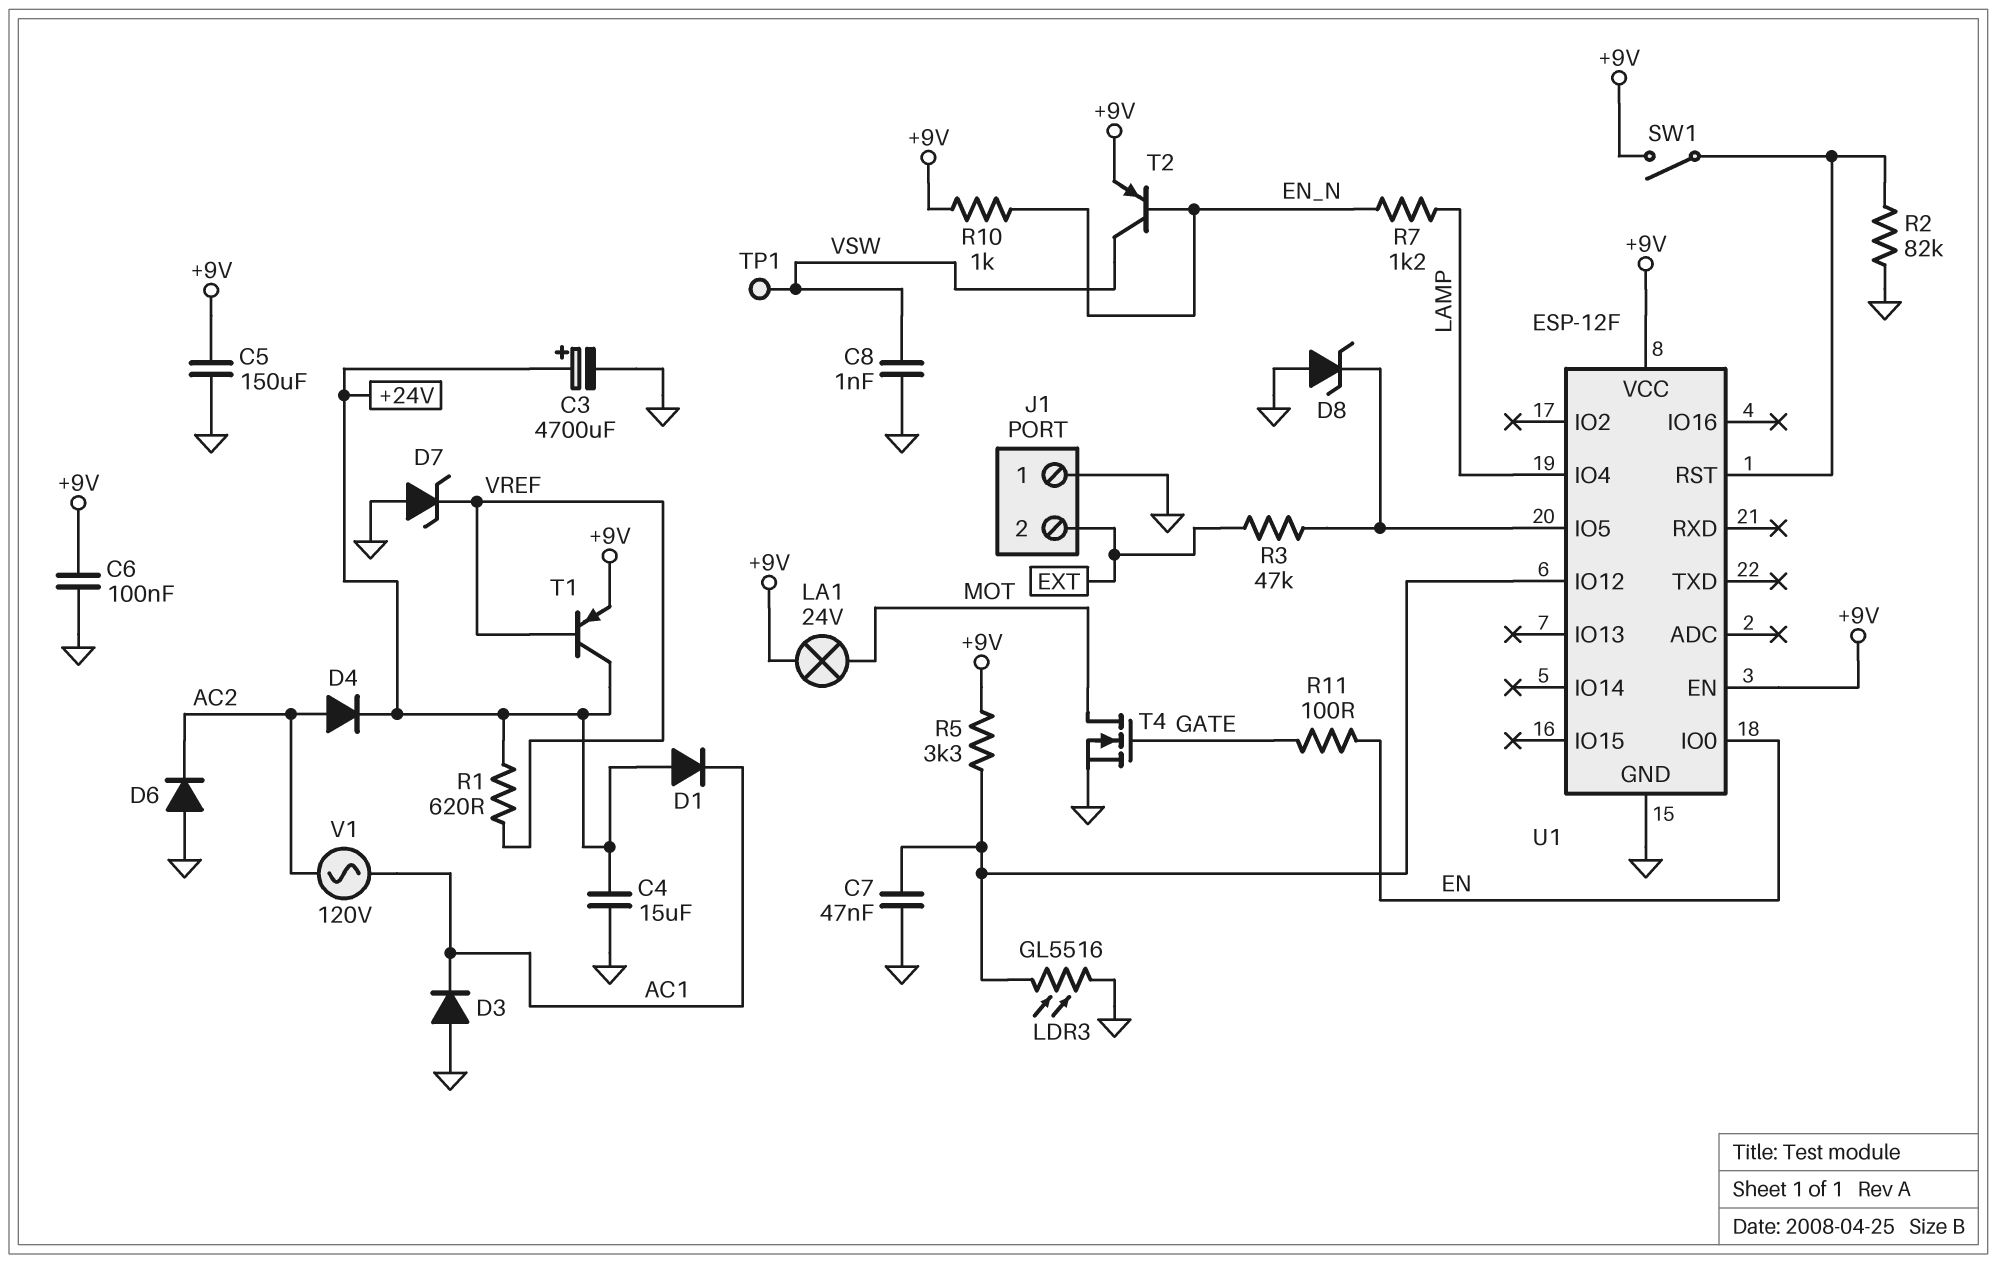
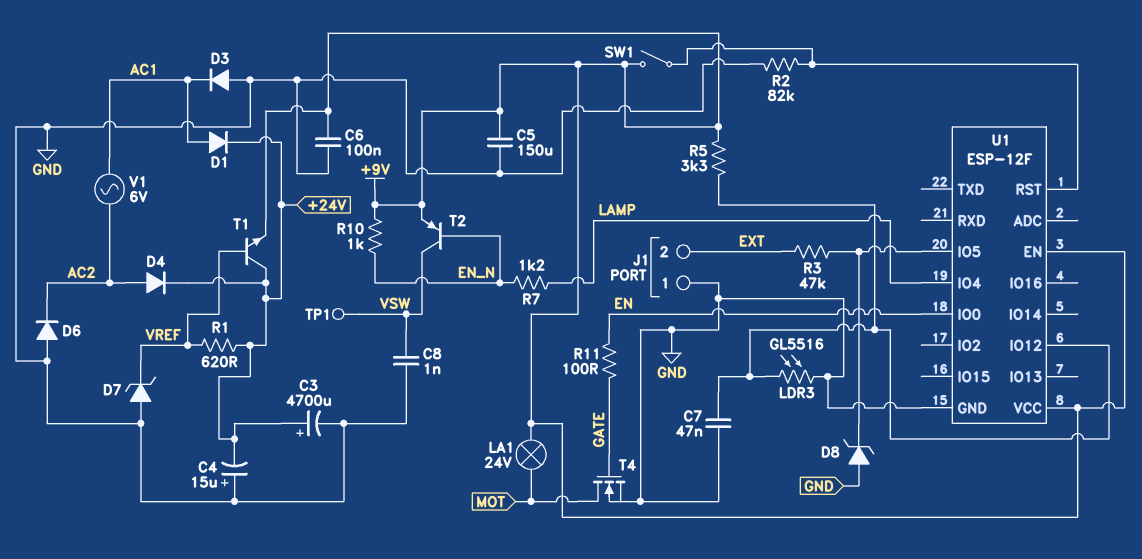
C4: 15uF (+24V, GND) -> 15uF (plus GND, minus +24V)
D1: diode (A +24V, K AC1) -> diode (A AC1, K +24V)
T1: PNP (B VREF, C +24V, E +9V) -> NPN (B VREF, C +24V, E +9V)
V1: AC 120V (AC1, AC2) -> AC 6V (AC1, AC2)

